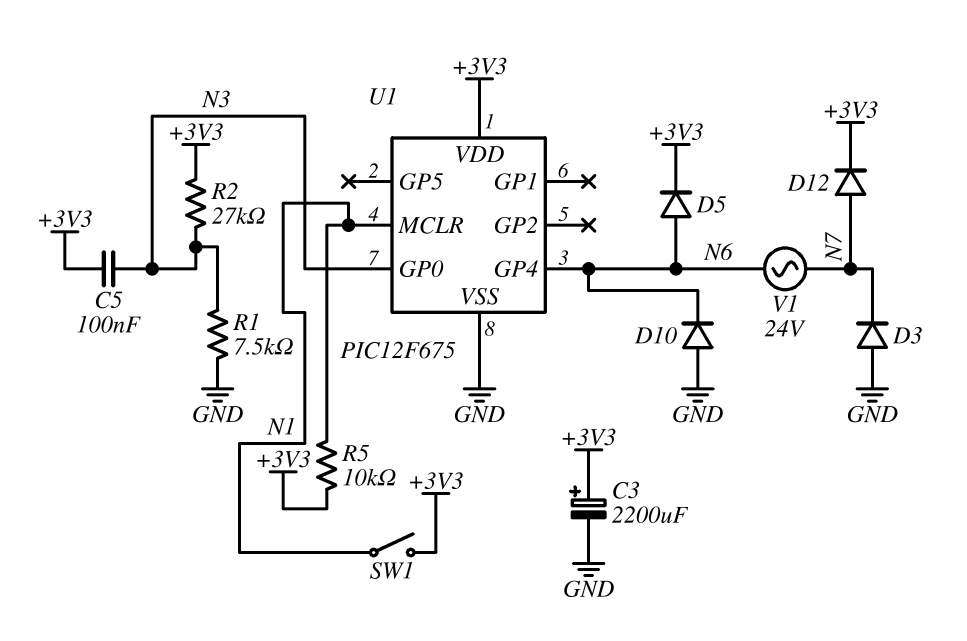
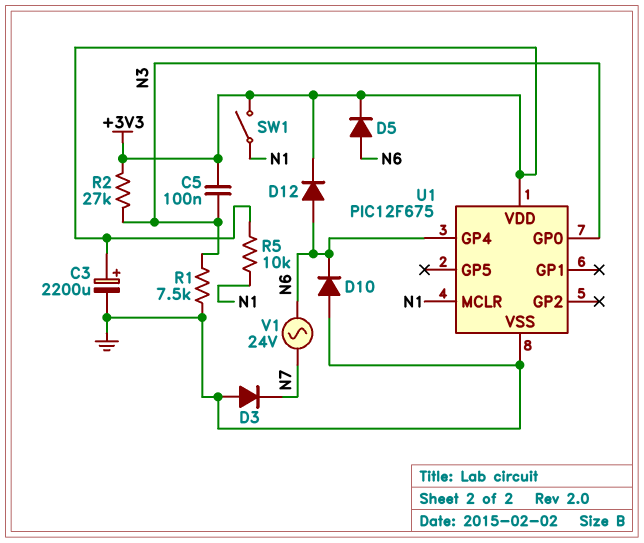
D12: diode (A N7, K +3V3) -> diode (A N6, K +3V3)

